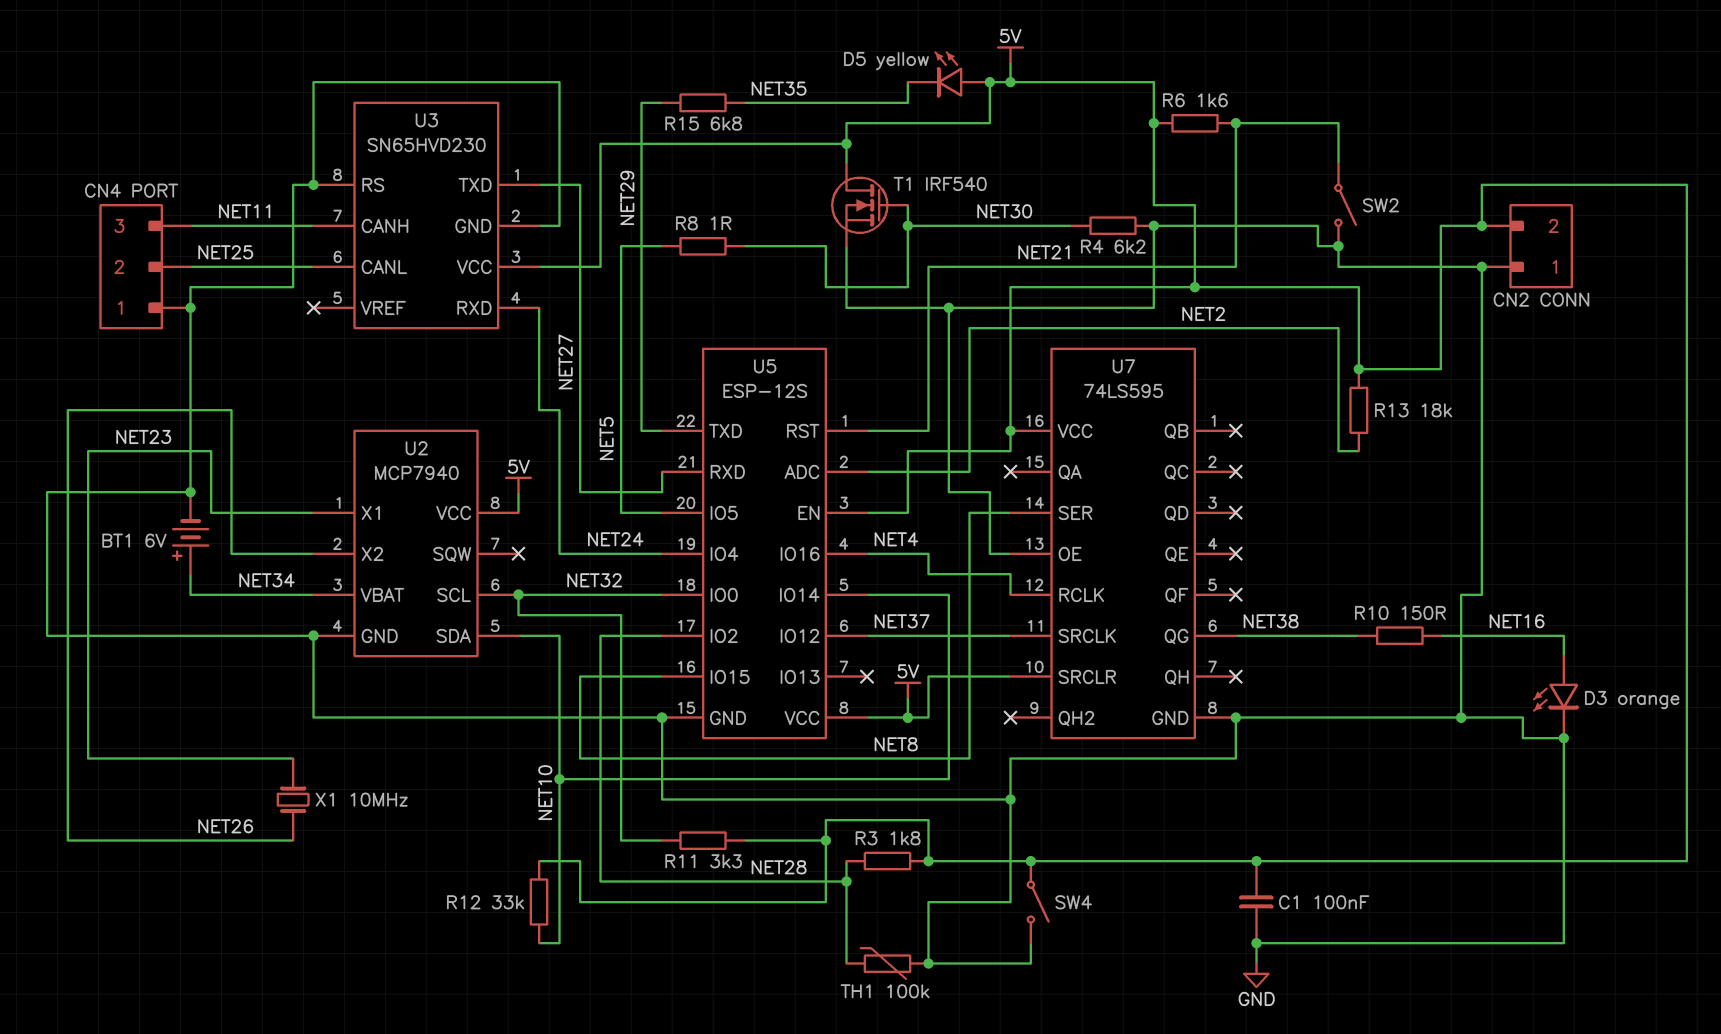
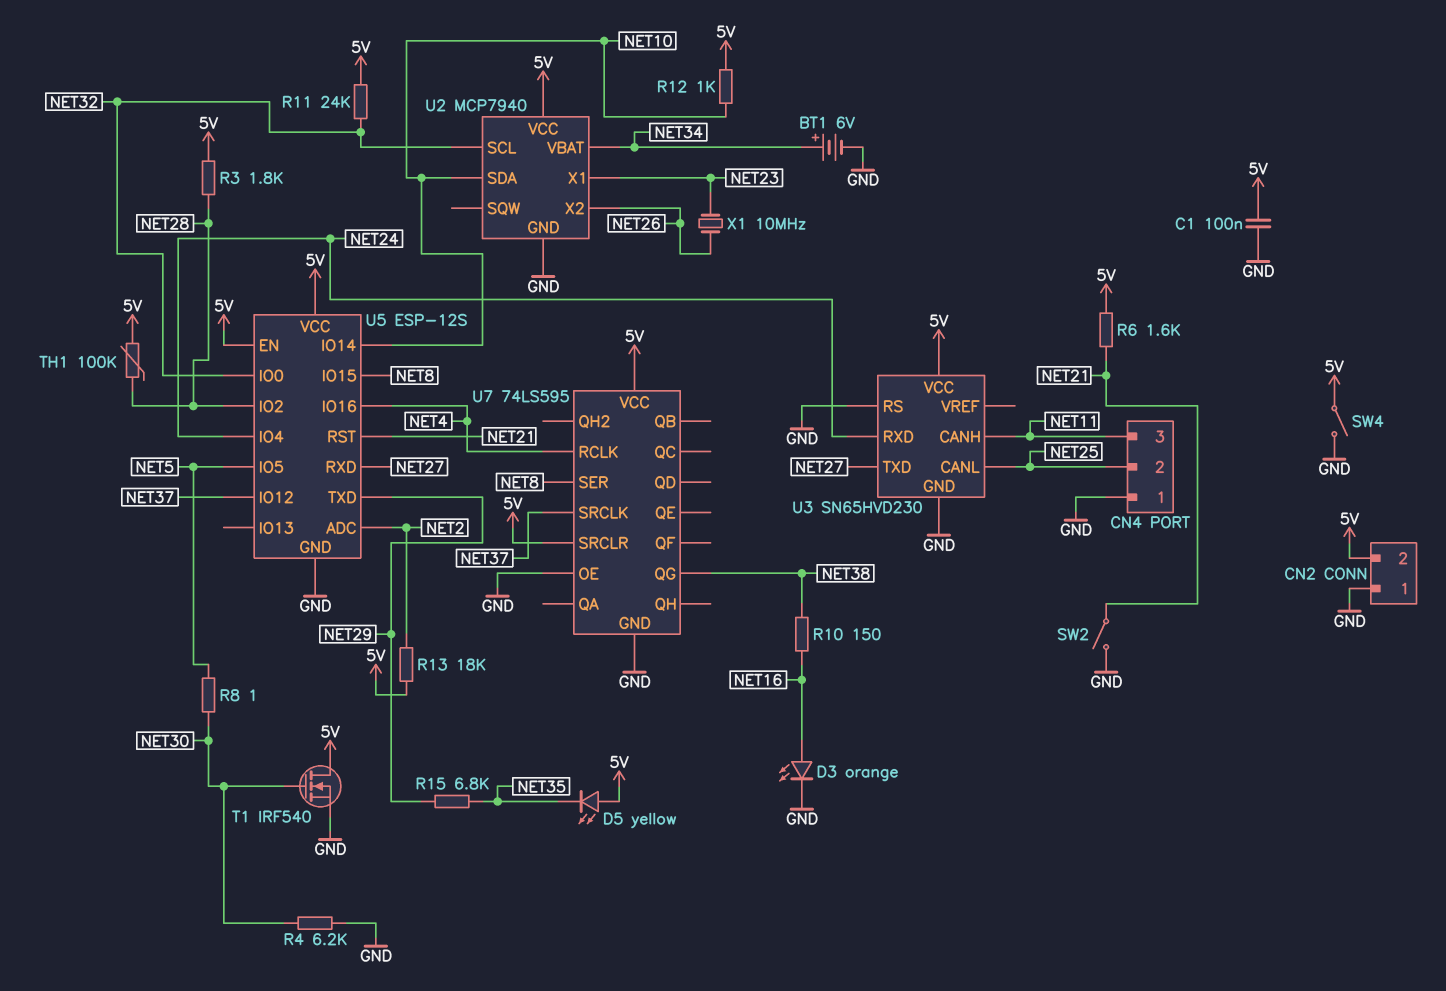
R11: 3.3k (5V, NET32) -> 24k (5V, NET32)
R12: 33k (5V, NET10) -> 1k (5V, NET10)
TH1: 100k (GND, NET28) -> 100k (5V, NET28)

